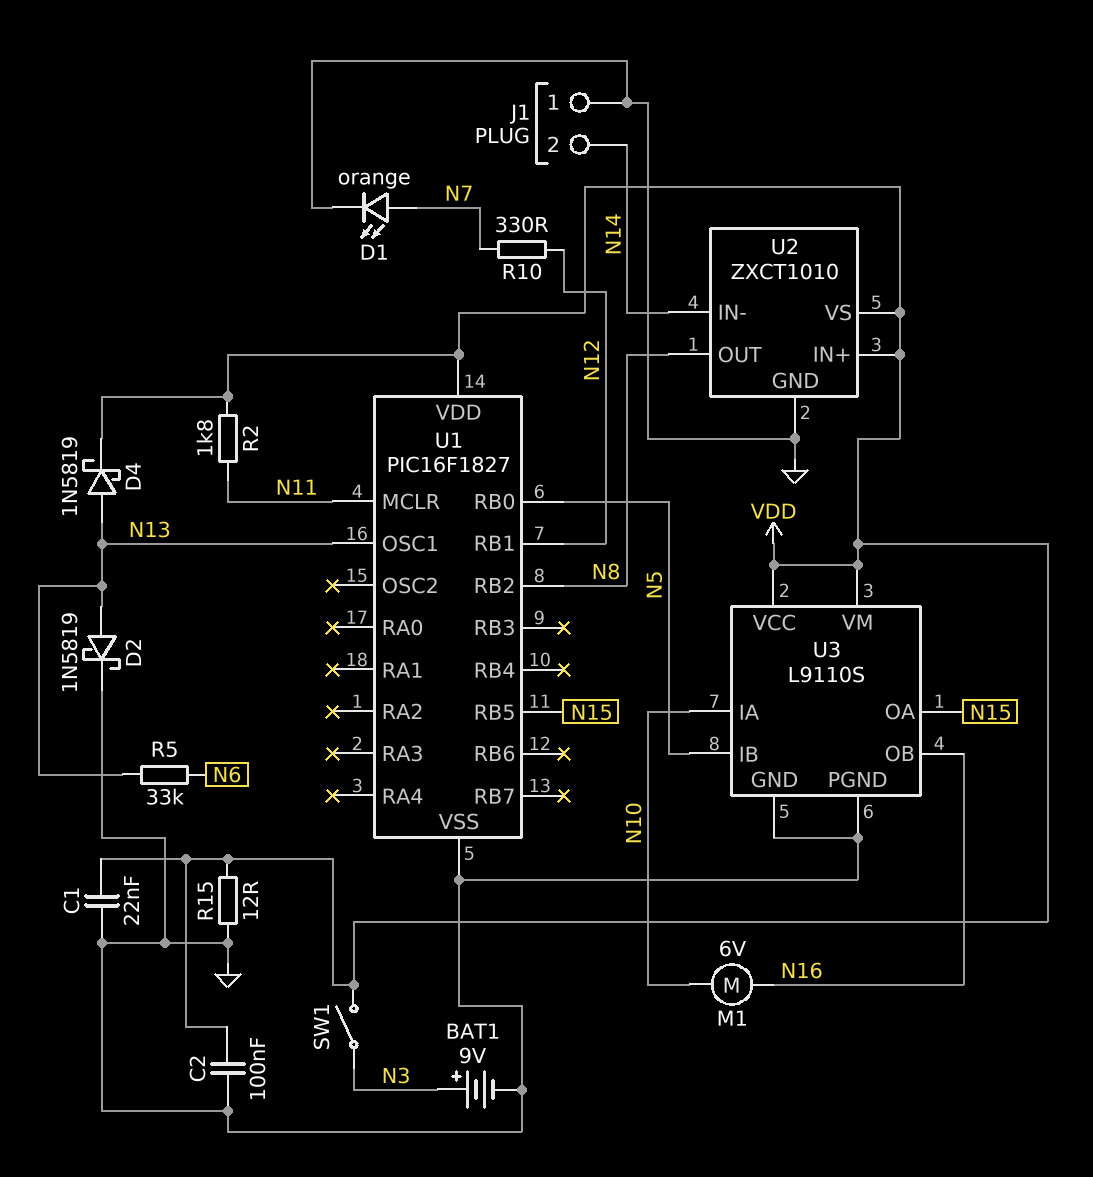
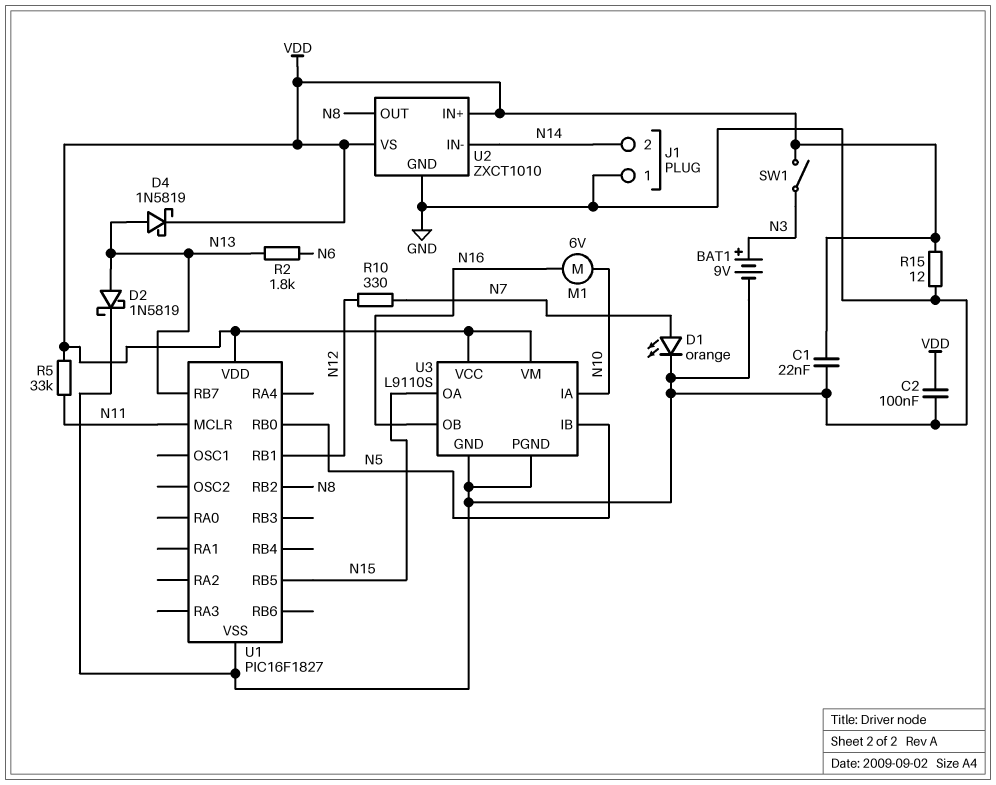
R2: 1.8k (N11, VDD) -> 1.8k (N6, N13)
R5: 33k (N6, N13) -> 33k (N11, VDD)
U1 pin OSC1: N13 -> none
U1 pin RB7: none -> N13

